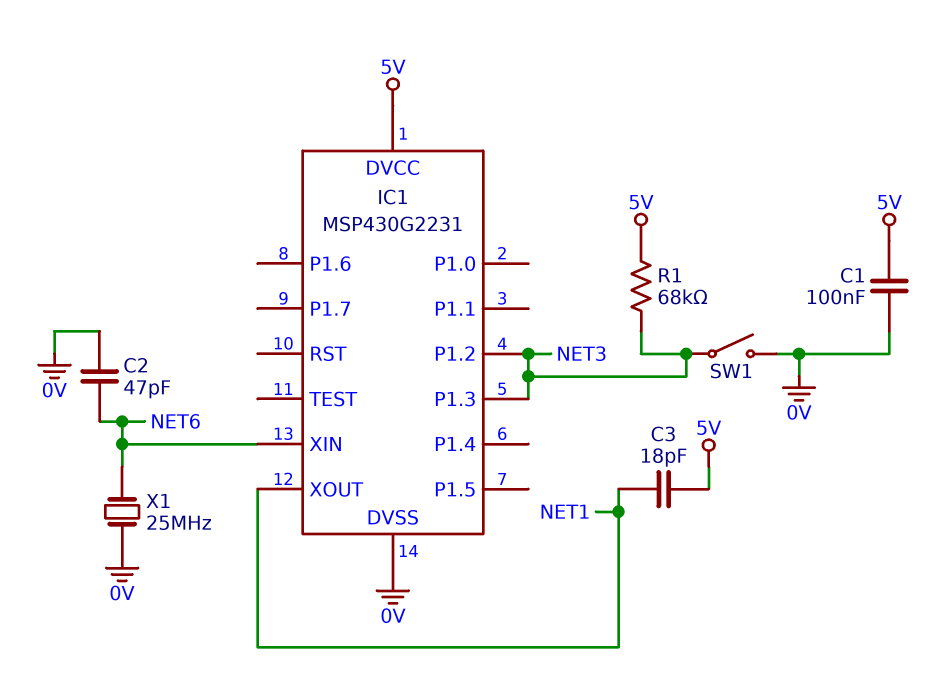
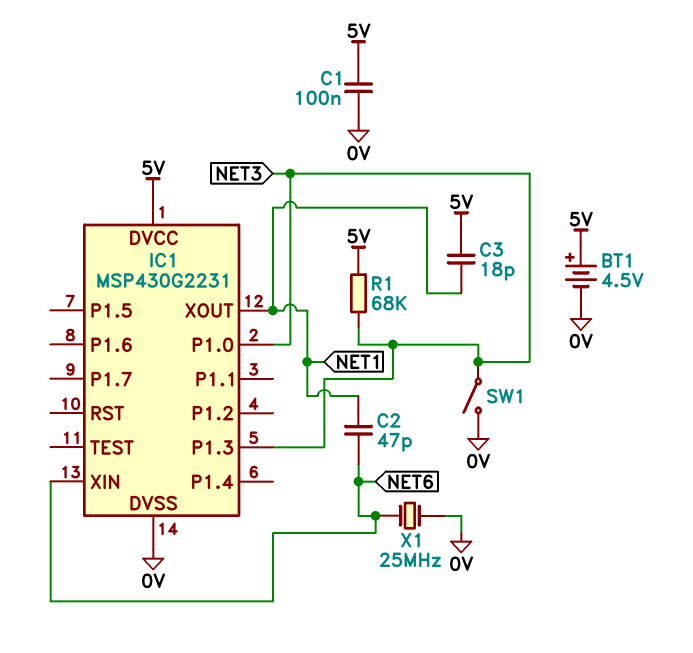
BT1: none -> 4.5V (plus 5V, minus 0V)
C2: 47pF (0V, NET6) -> 47pF (NET1, NET6)
IC1 pin P1.0: none -> NET3
IC1 pin P1.2: NET3 -> none

